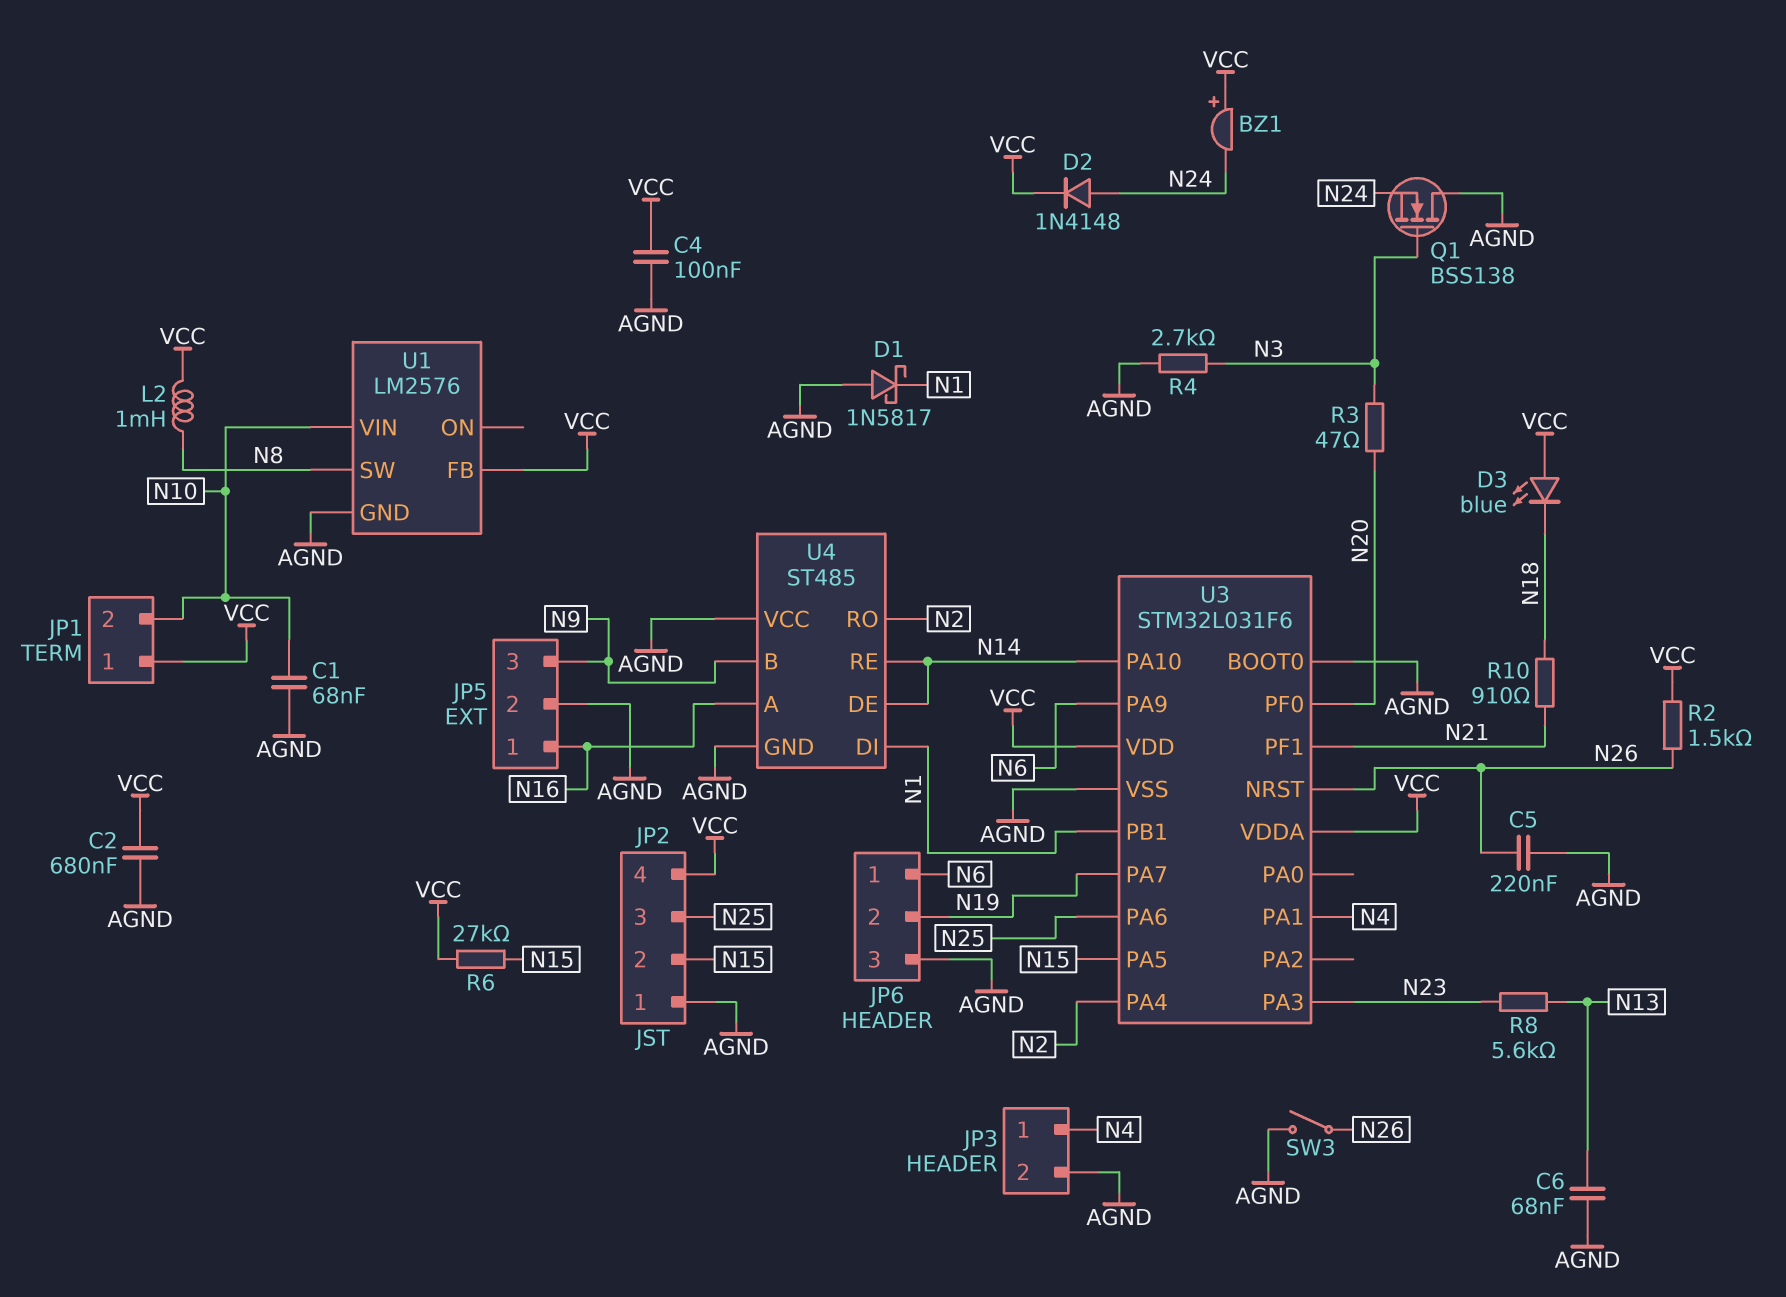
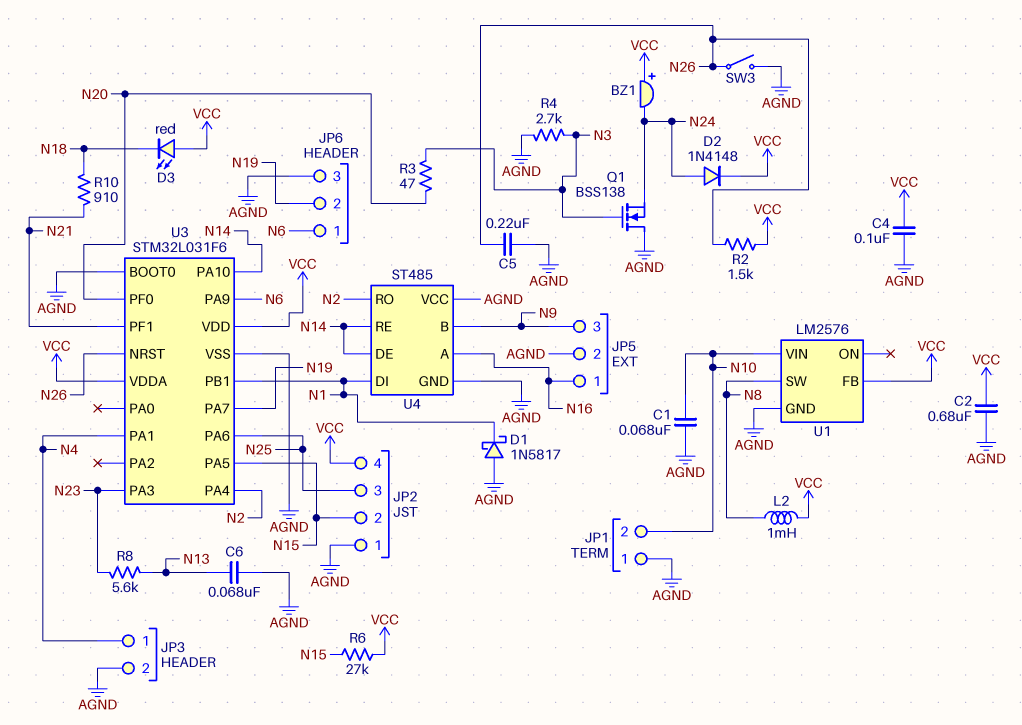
D3: LED blue (A VCC, K N18) -> LED red (A VCC, K N18)
JP1 pin 1: VCC -> AGND

